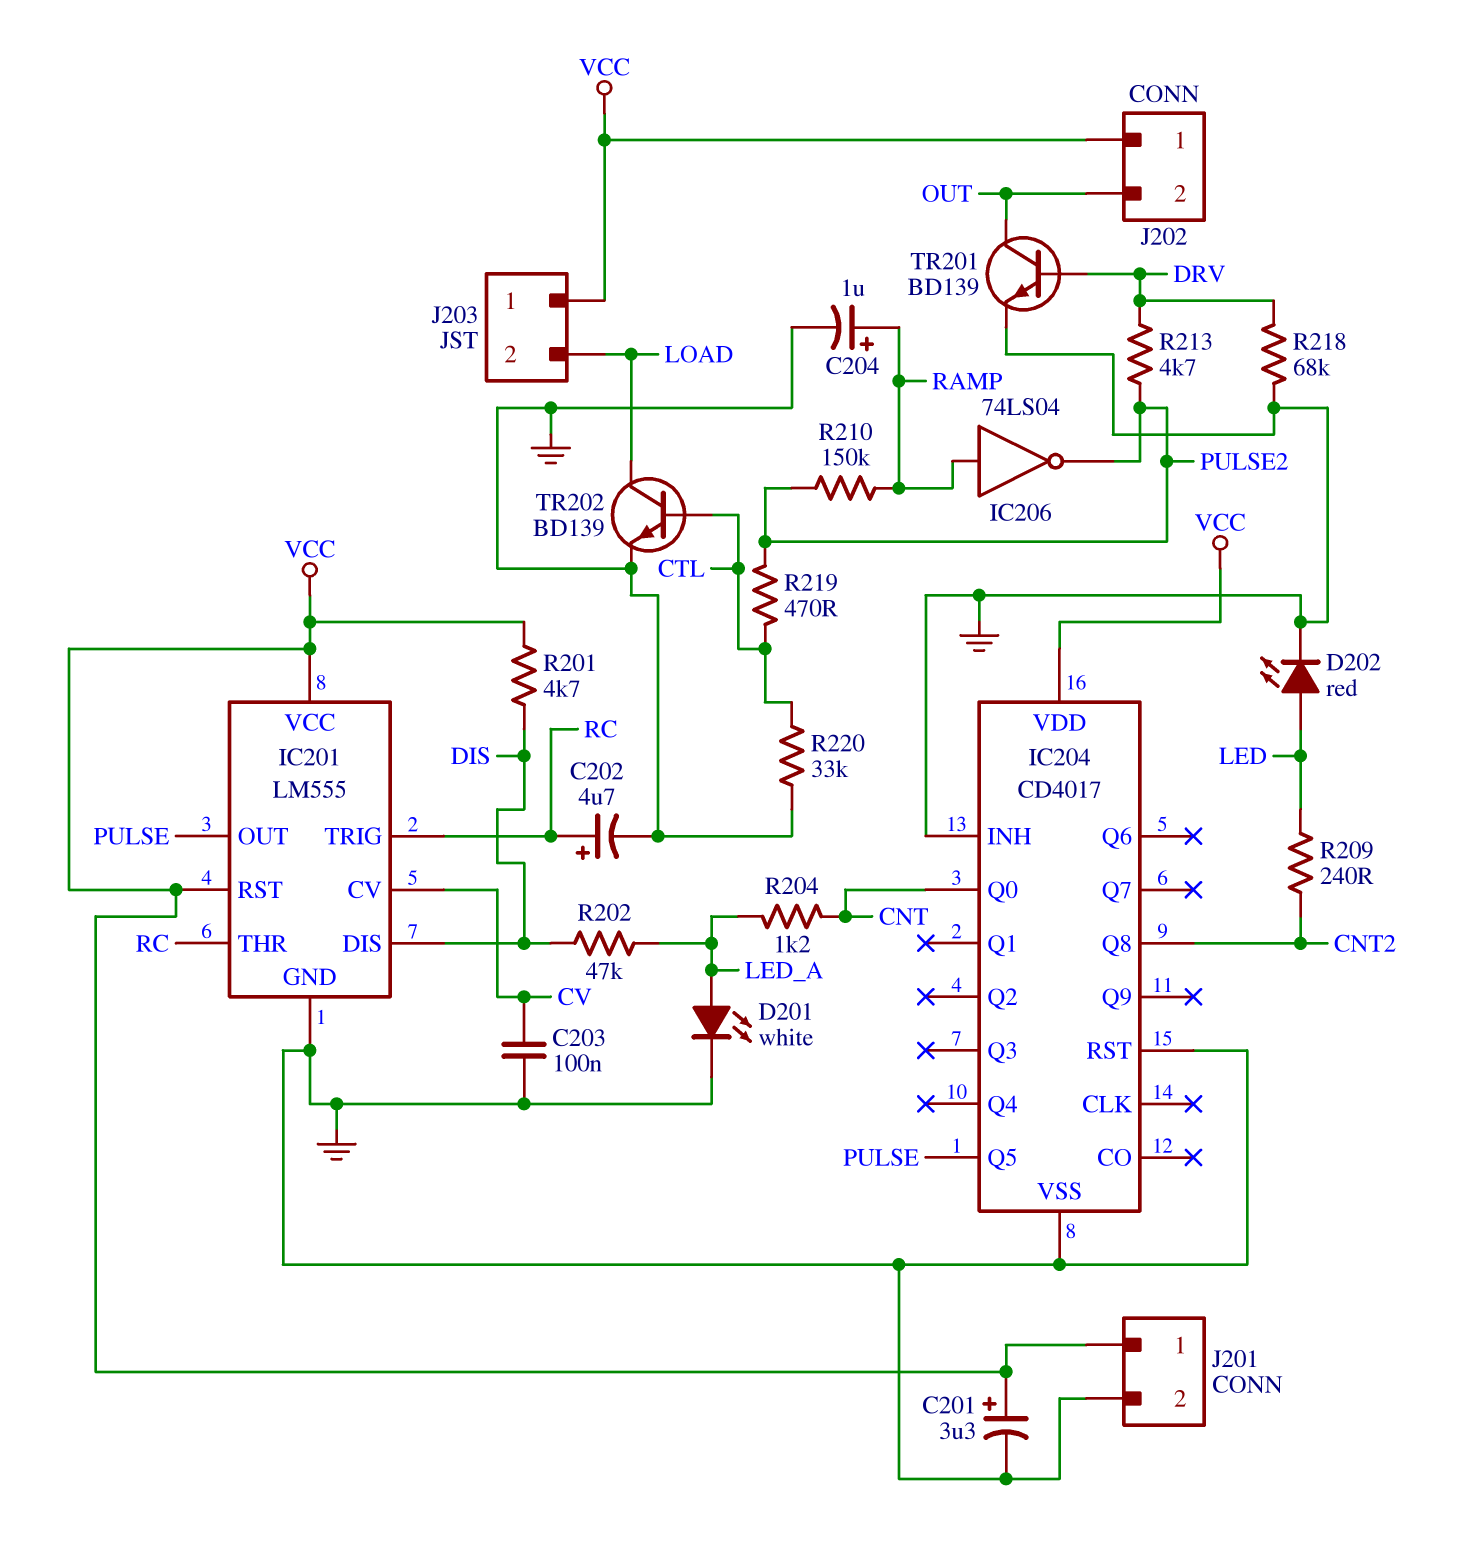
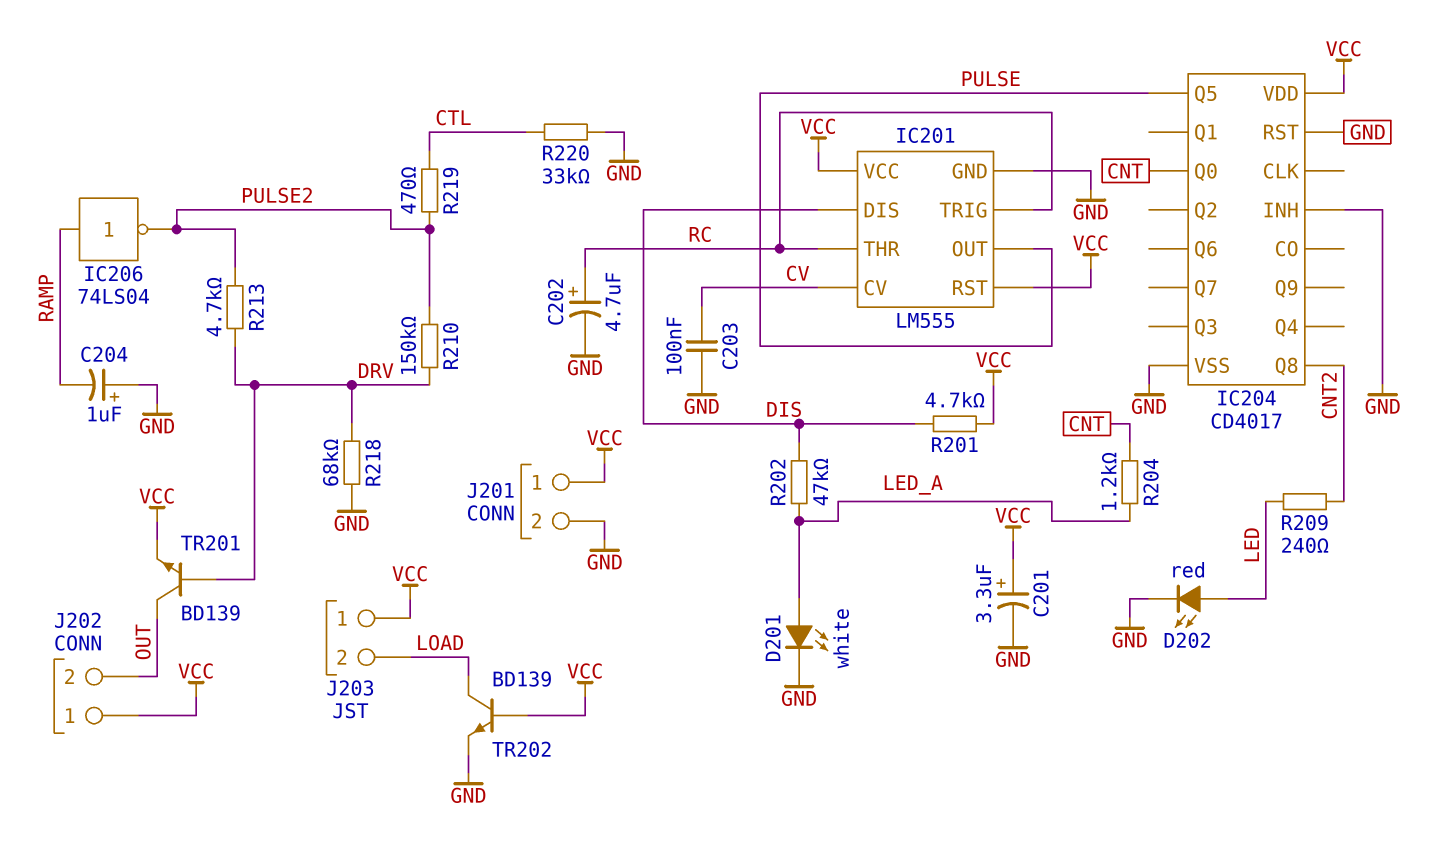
C204: 1uF (plus RAMP, minus GND) -> 1uF (plus GND, minus RAMP)
R210: 150k (PULSE2, RAMP) -> 150k (DRV, PULSE2)
TR201: NPN BD139 (B DRV, C OUT, E GND) -> NPN BD139 (B DRV, C OUT, E VCC)
TR202: NPN BD139 (B CTL, C LOAD, E GND) -> NPN BD139 (B VCC, C LOAD, E GND)

